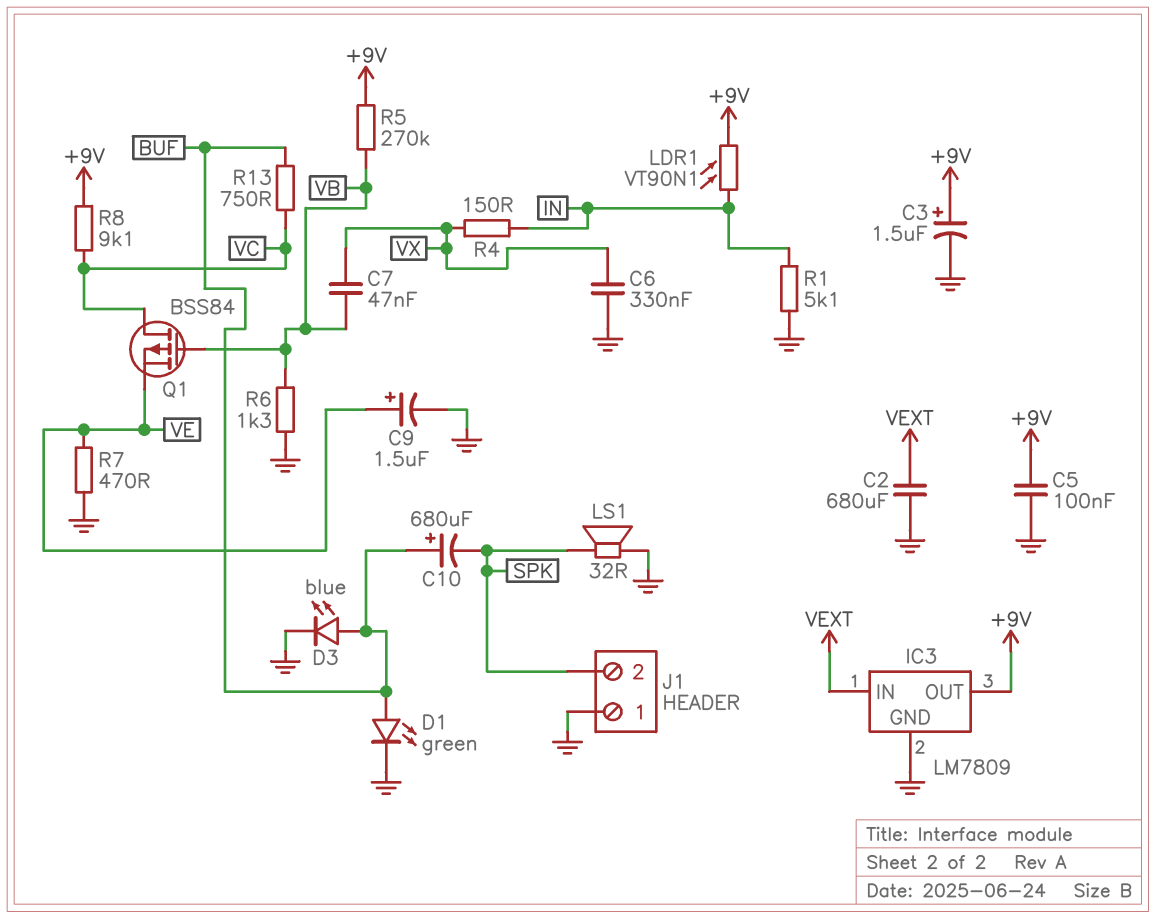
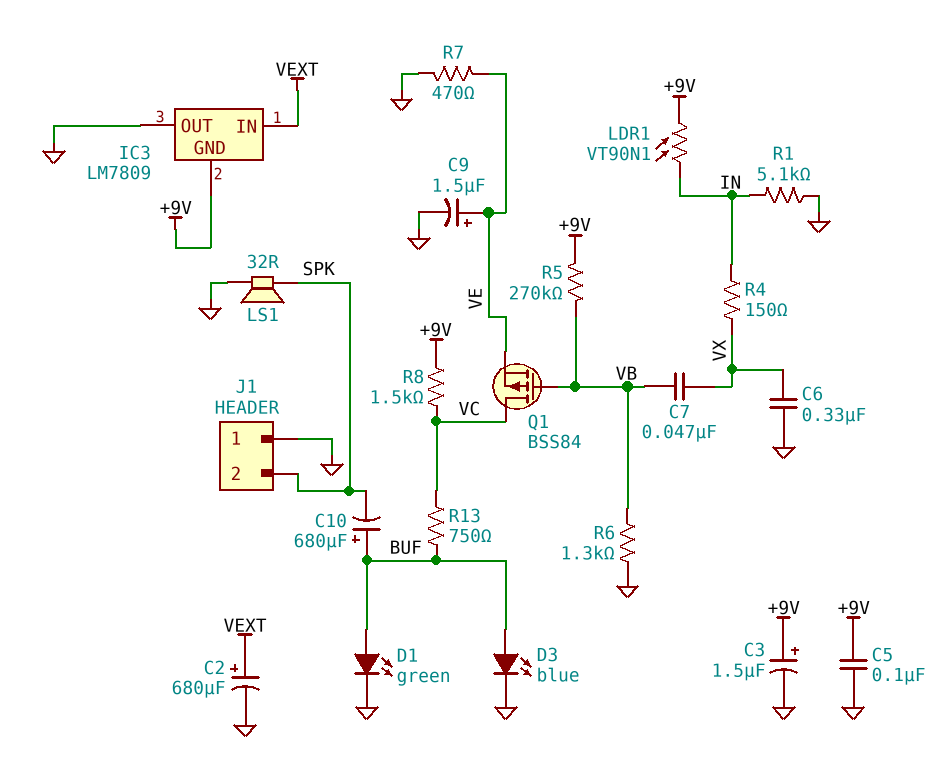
C2: 680uF (GND, VEXT) -> 680uF (plus VEXT, minus GND)
IC3 pin GND: GND -> +9V
IC3 pin OUT: +9V -> GND
R8: 9.1k (+9V, VC) -> 1.5k (+9V, VC)

